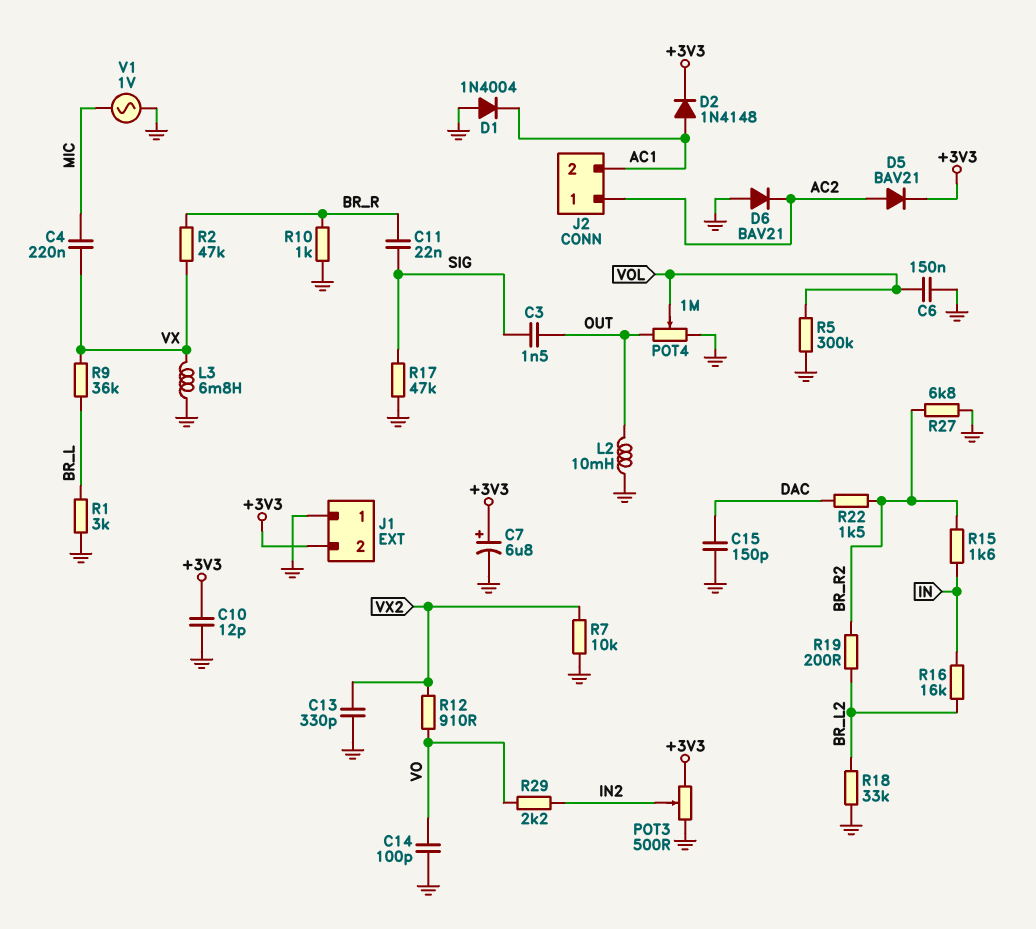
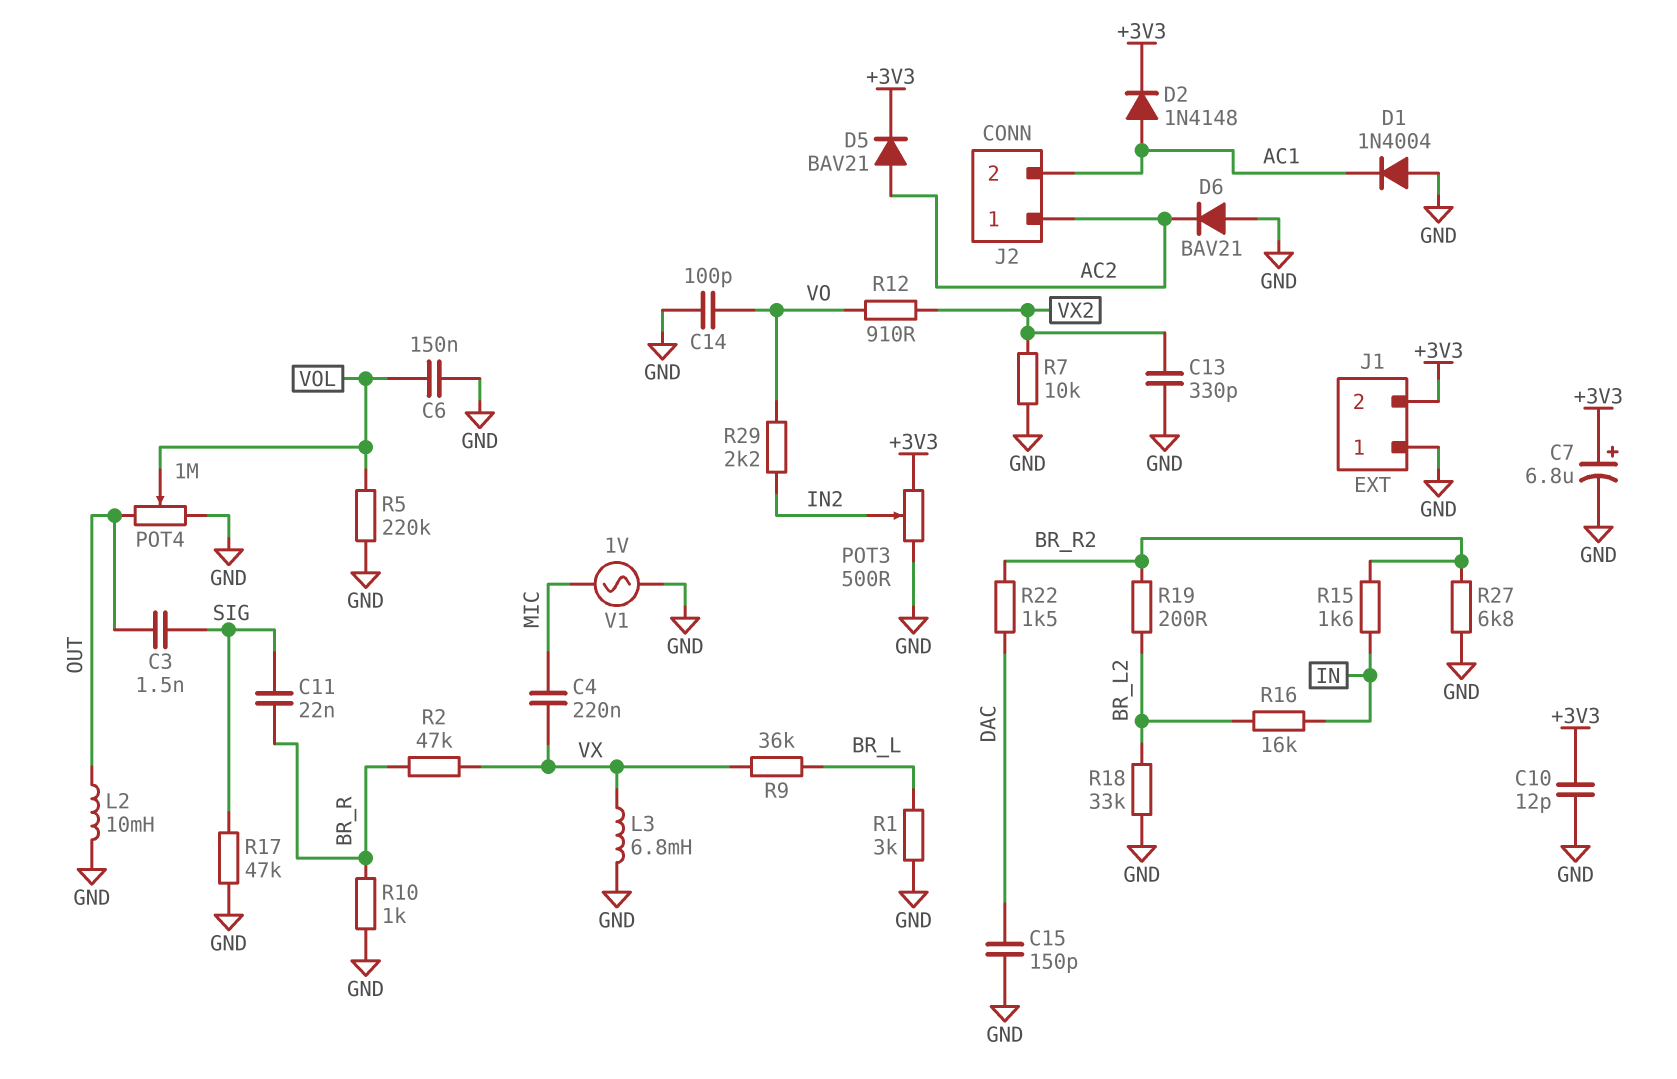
R5: 300k (GND, VOL) -> 220k (GND, VOL)

